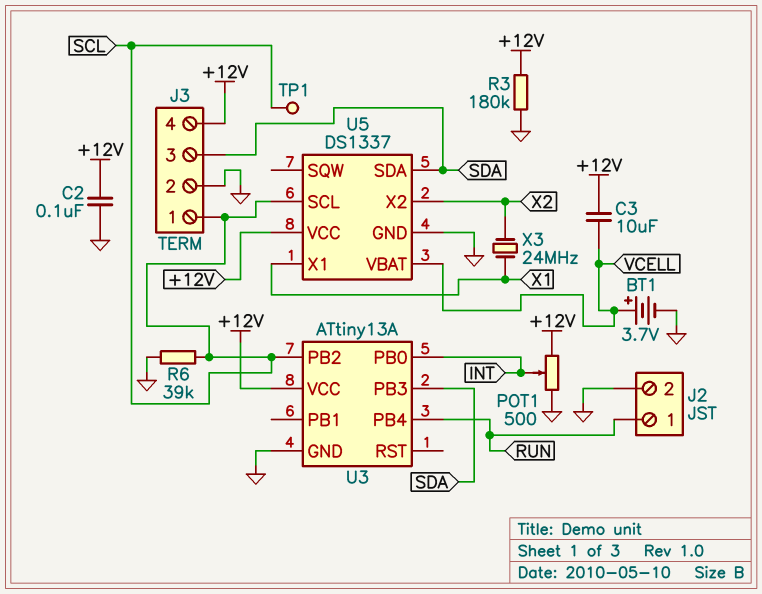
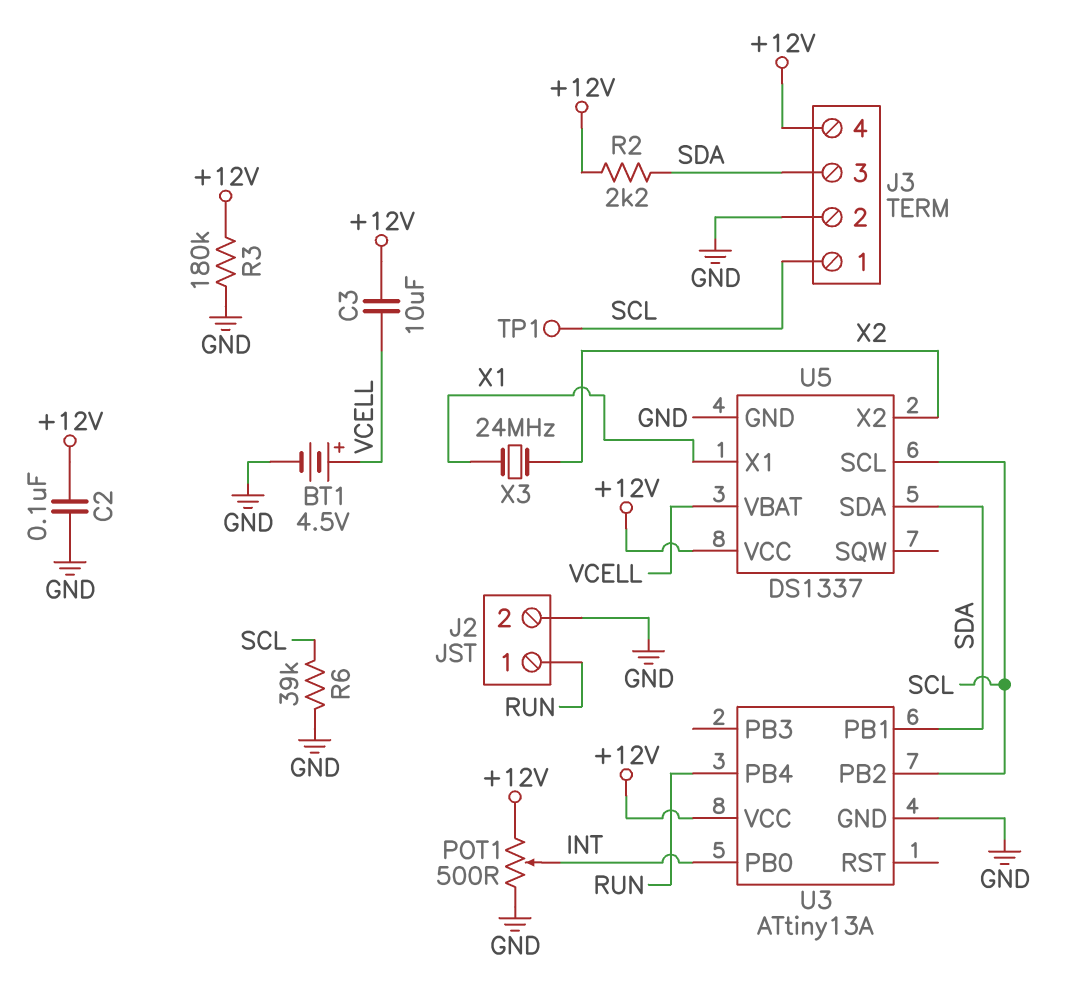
BT1: 3.7V (plus VCELL, minus GND) -> 4.5V (plus VCELL, minus GND)
R2: none -> 2.2k (+12V, SDA)
U3 pin PB1: none -> SDA
U3 pin PB3: SDA -> none

